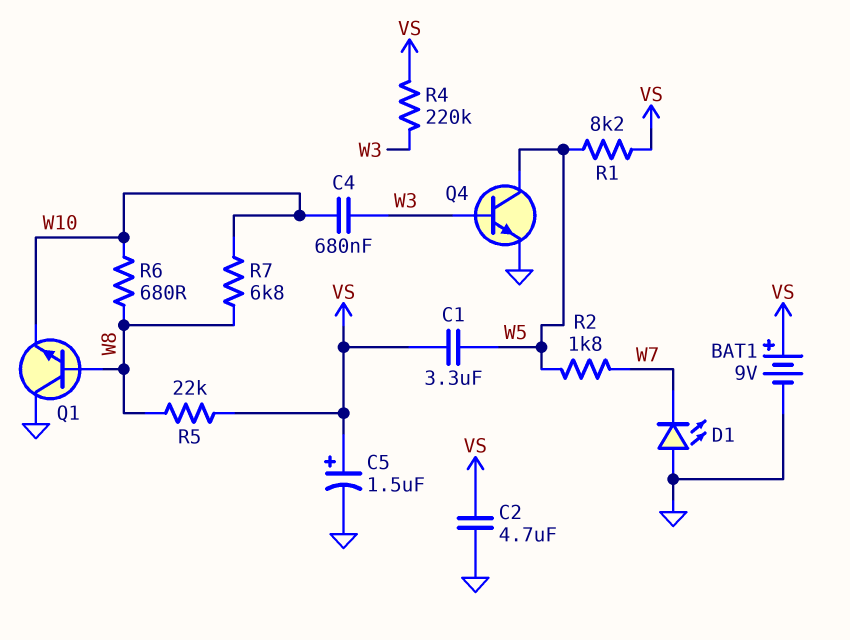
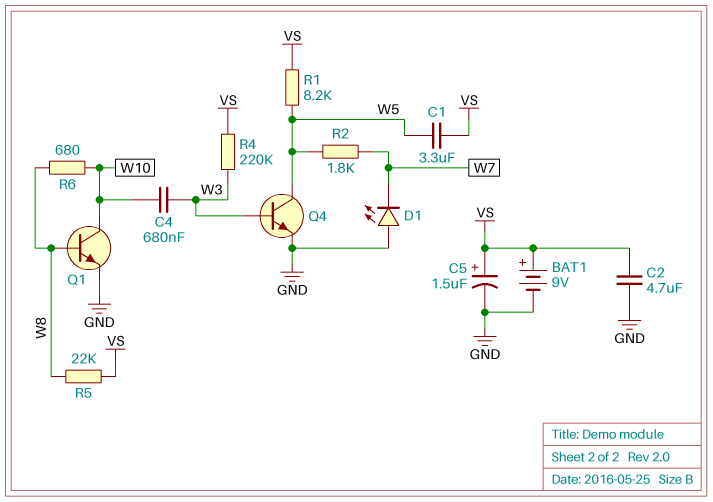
Q1: NPN (B W8, C GND, E W10) -> NPN (B W8, C W10, E GND)
R7: 6.8k (W8, W10) -> none

